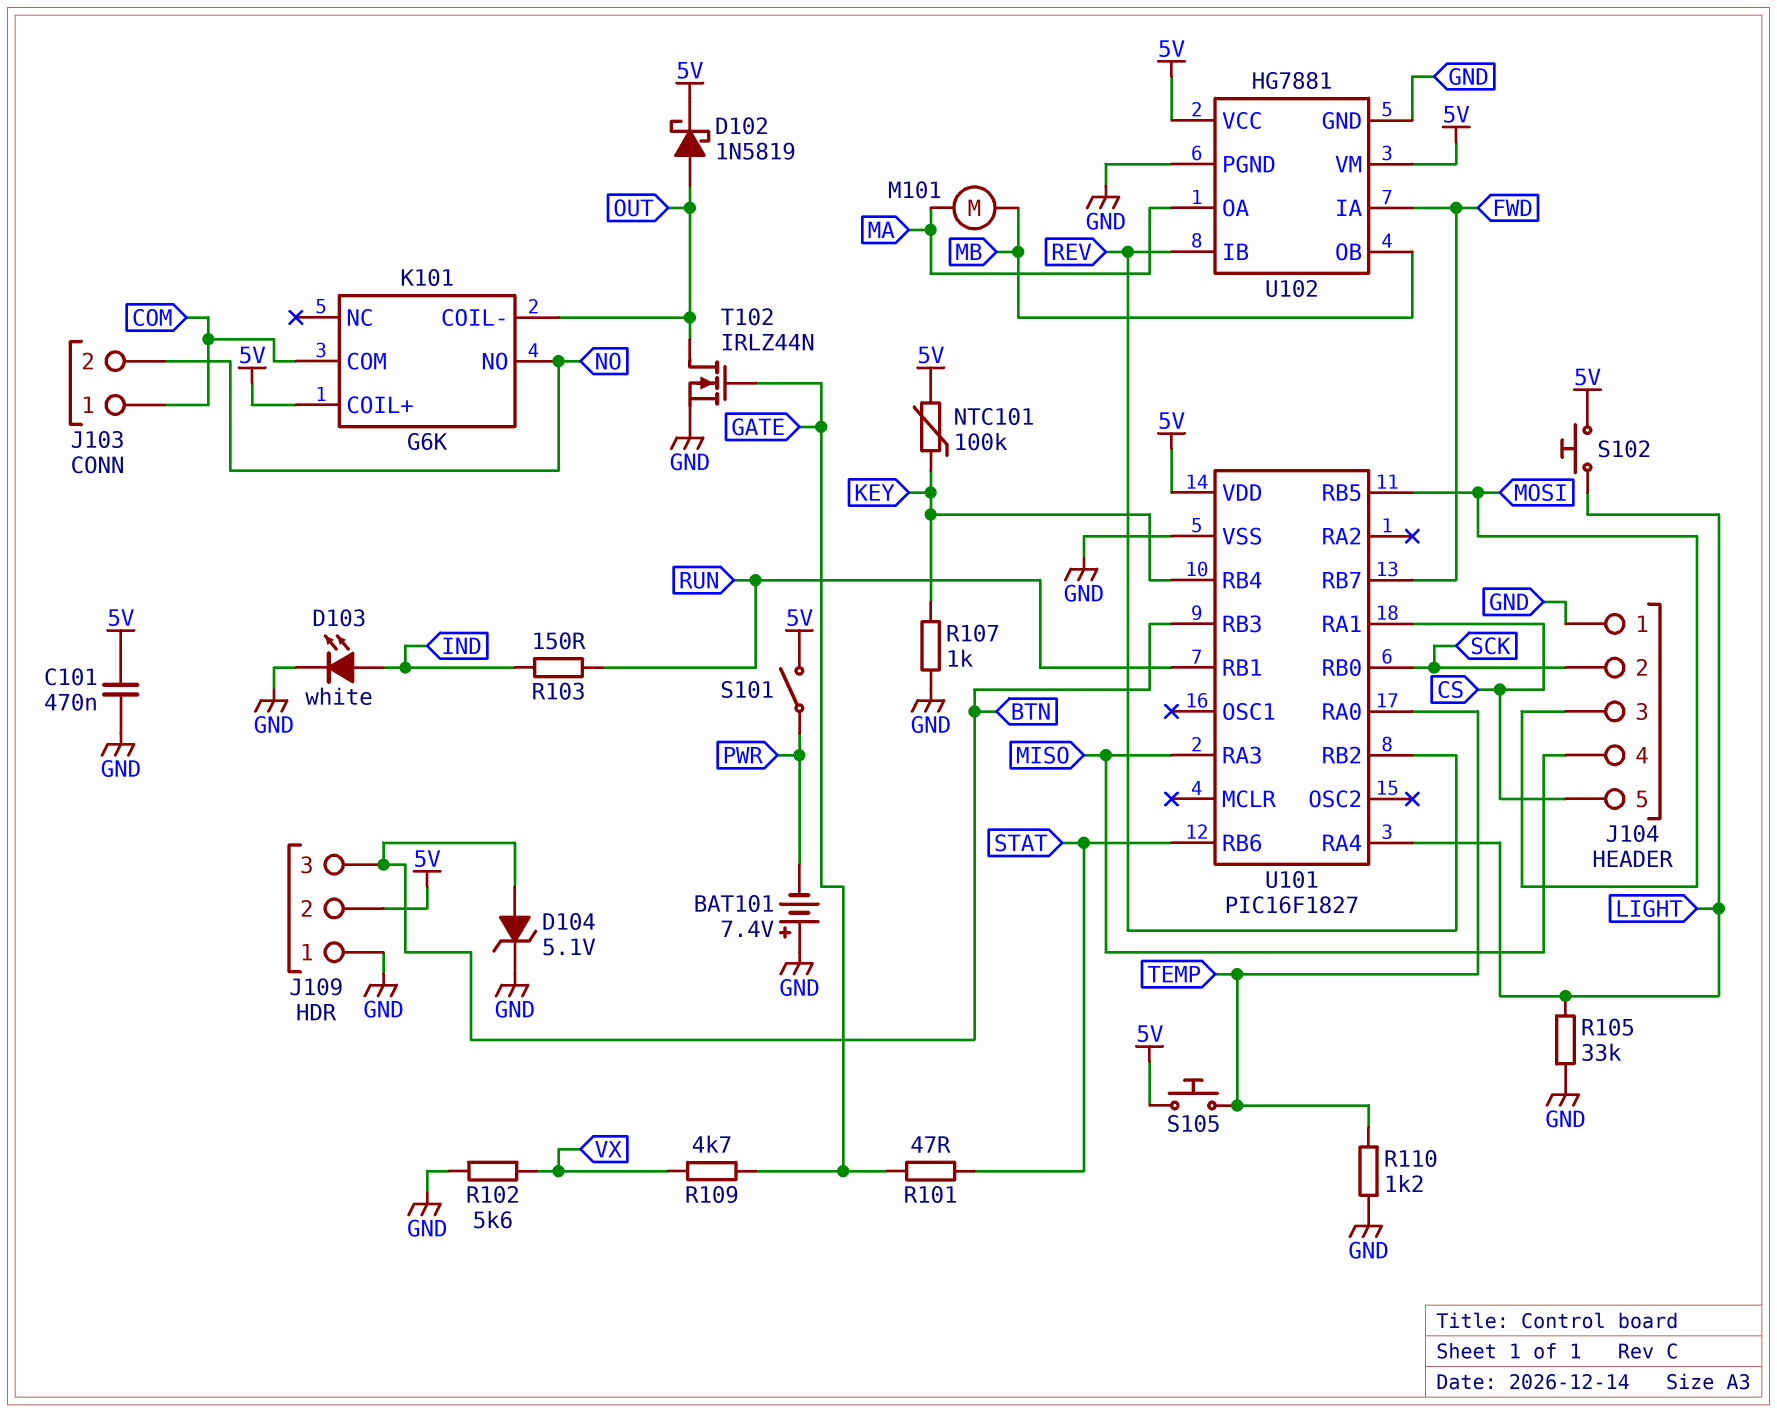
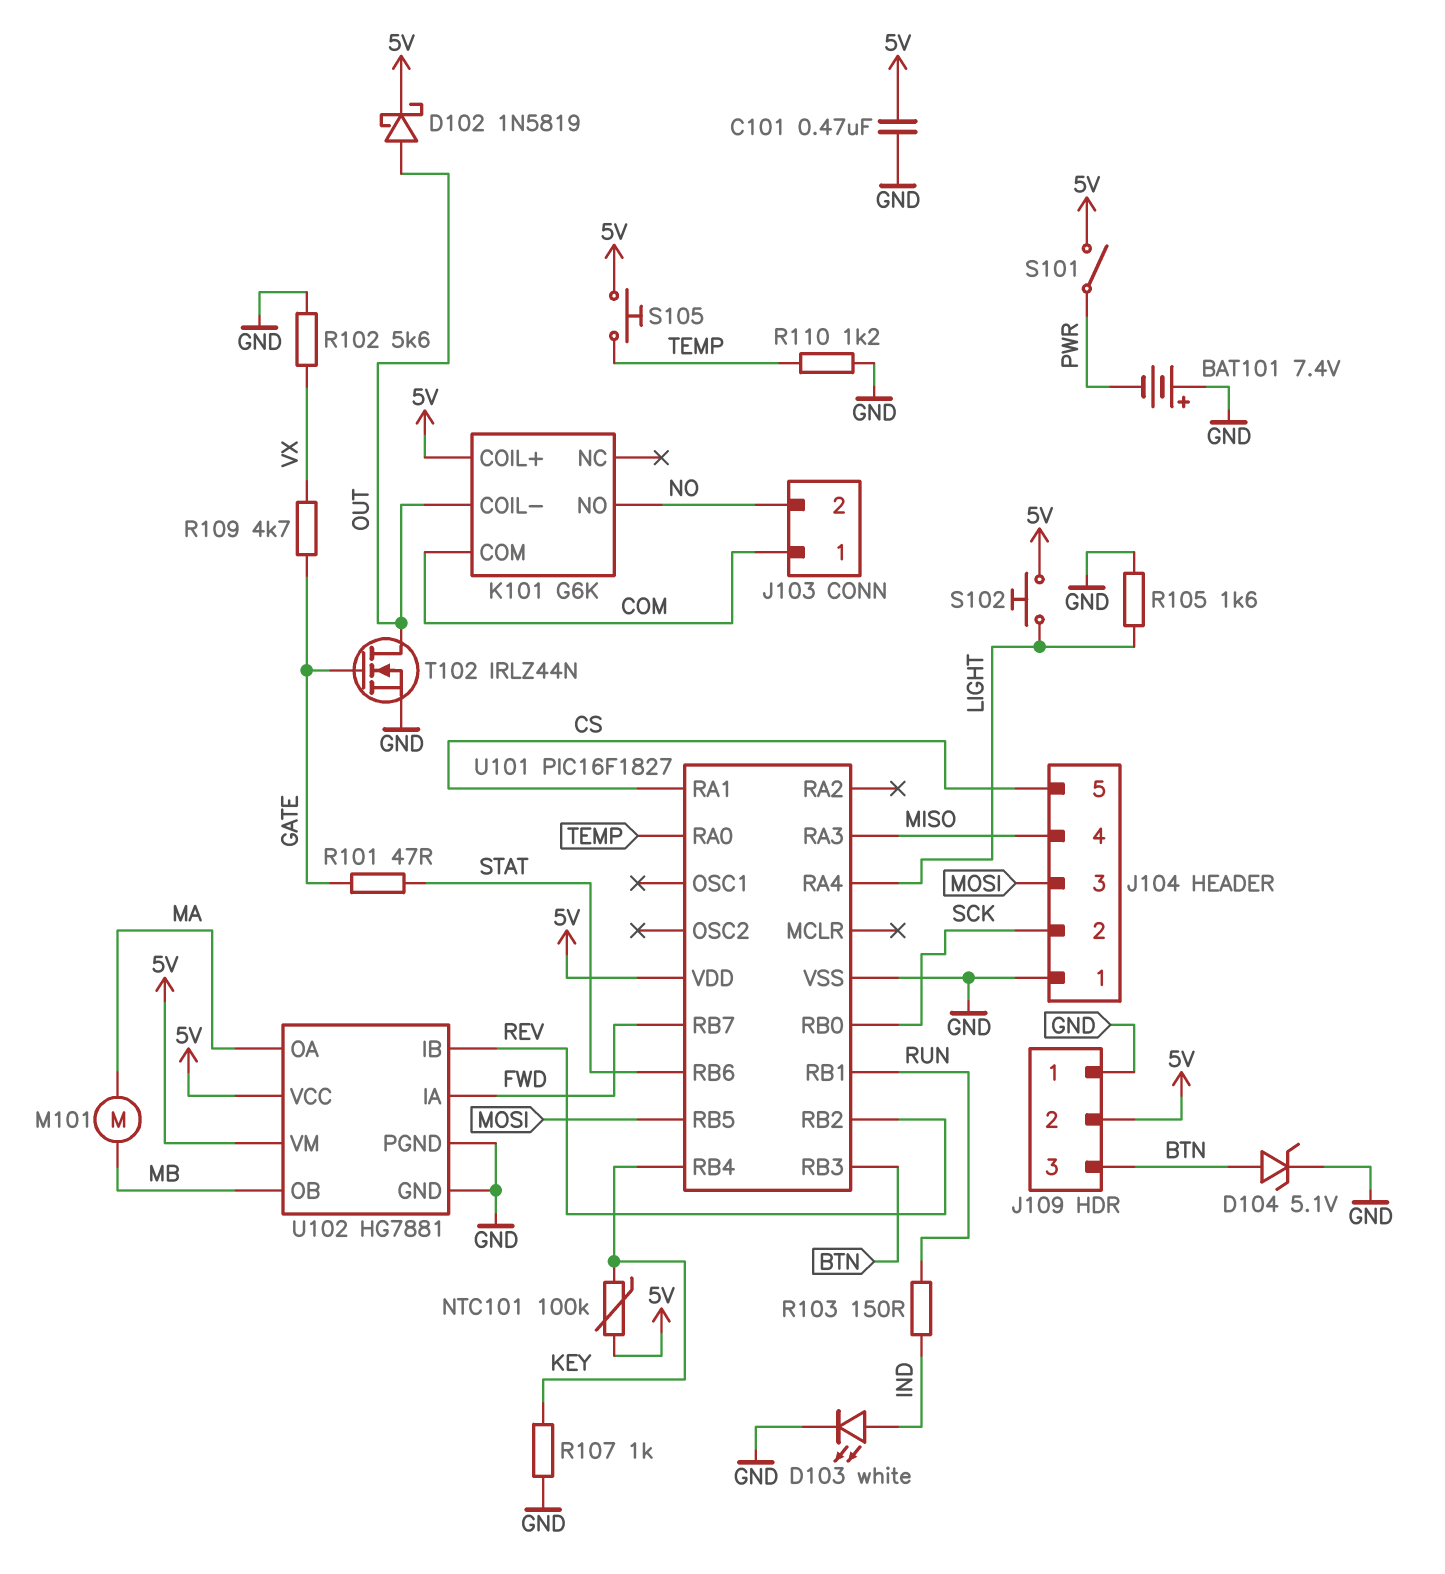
R105: 33k (GND, LIGHT) -> 1.6k (GND, LIGHT)

